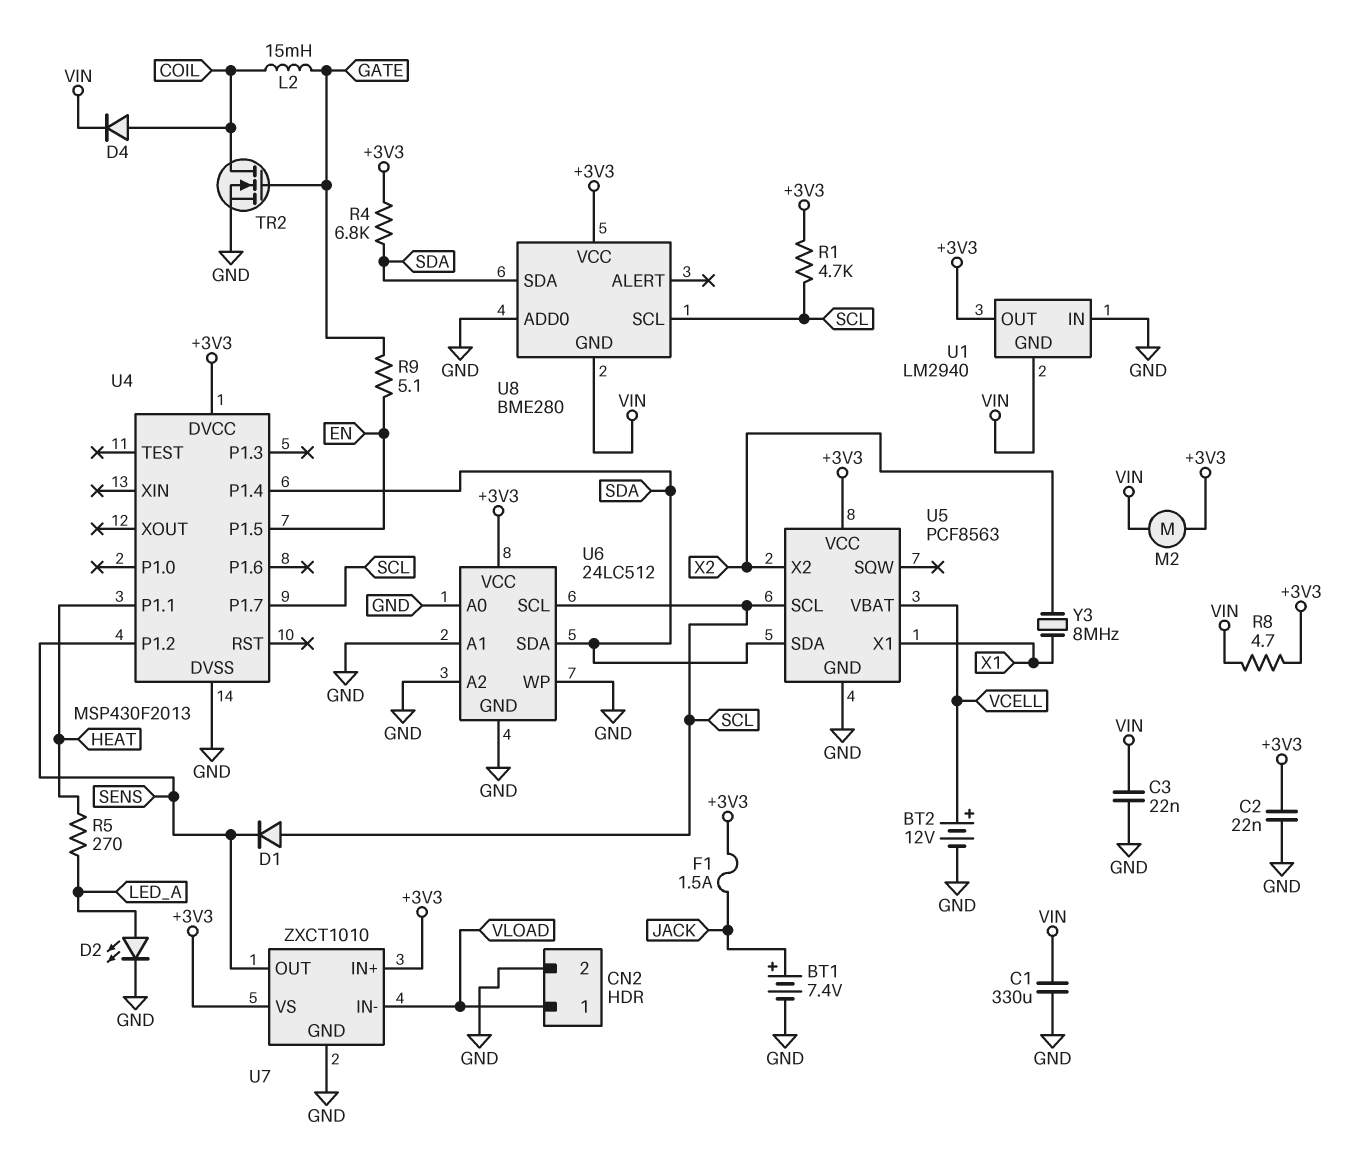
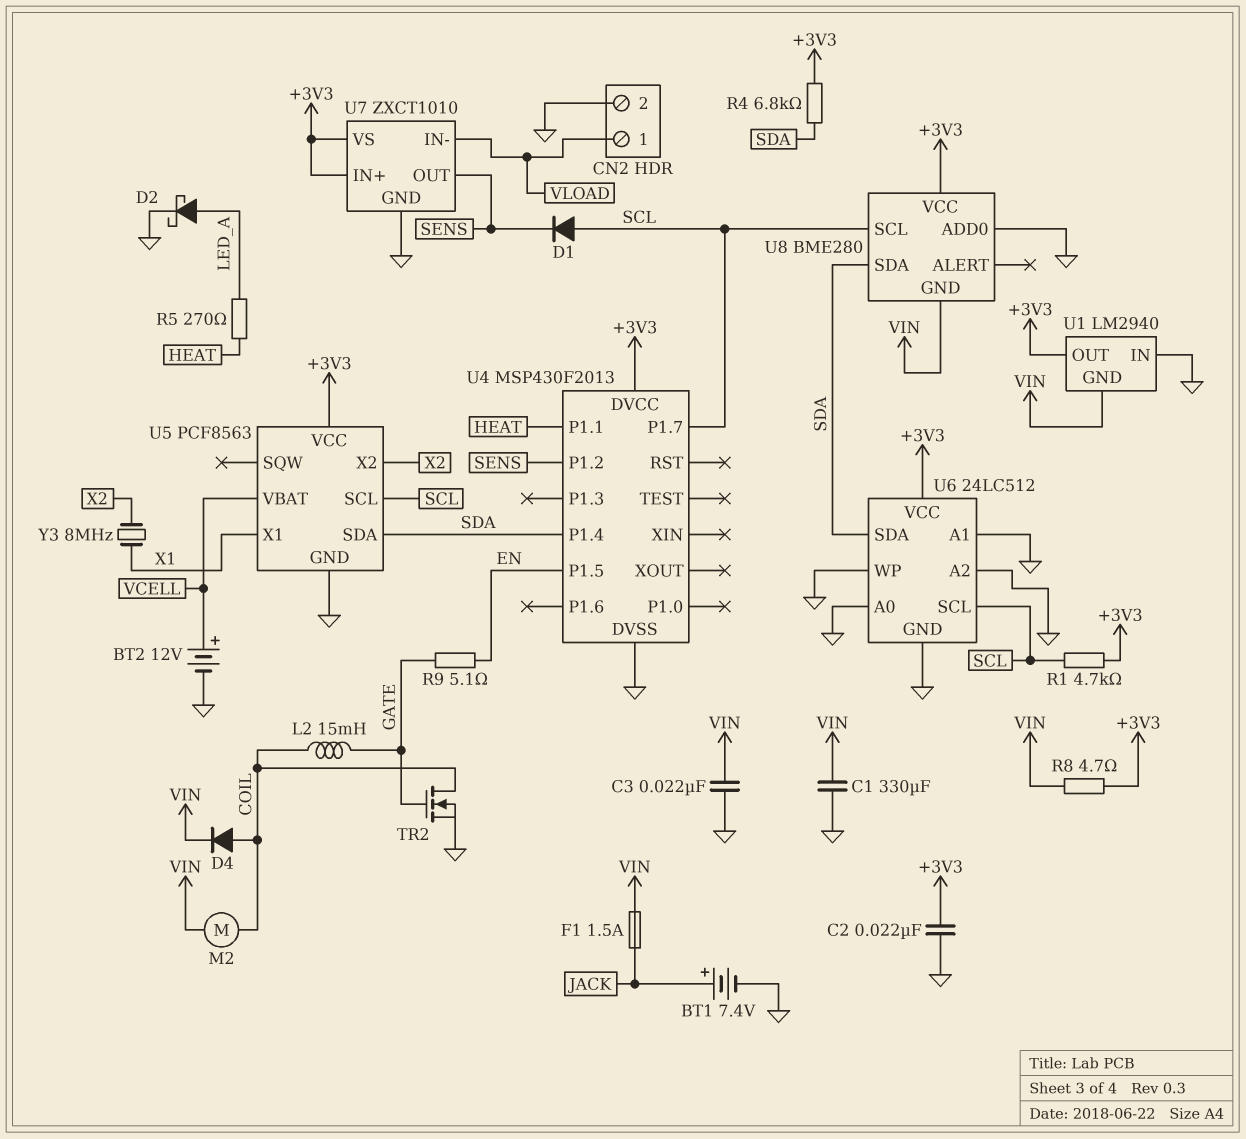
D2: LED (A LED_A, K GND) -> schottky (A LED_A, K GND)
F1: 1.5A (+3V3, JACK) -> 1.5A (JACK, VIN)
M2: motor (+3V3, VIN) -> motor (COIL, VIN)

